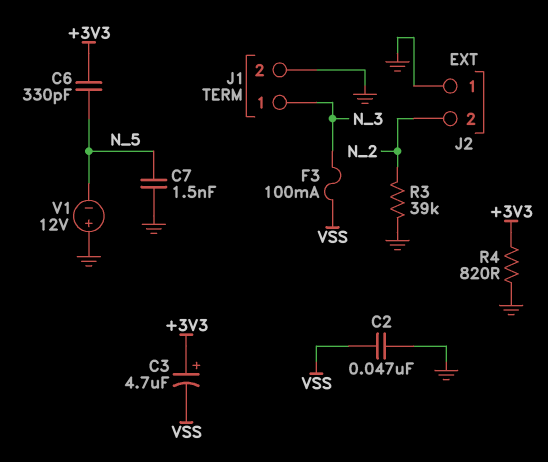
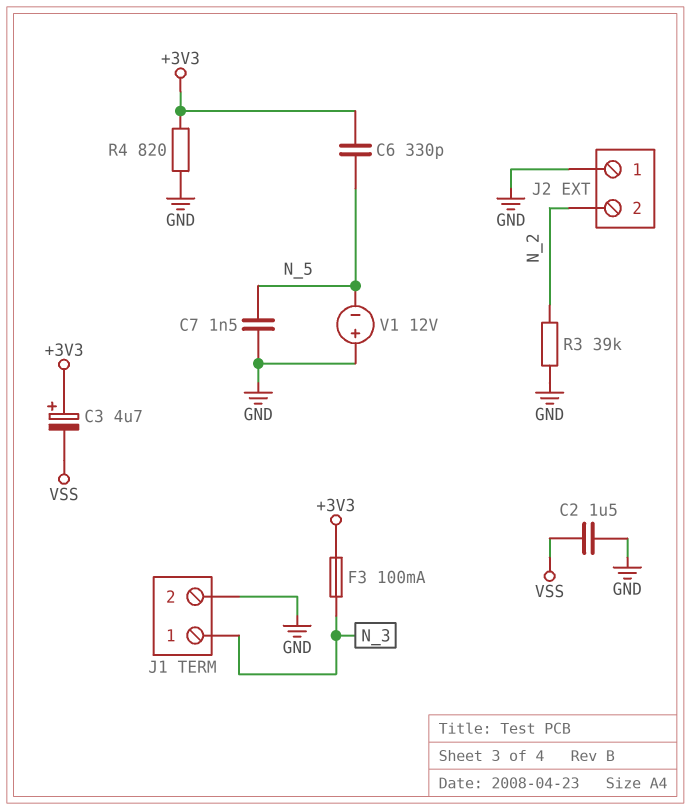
C2: 47nF (GND, VSS) -> 1.5uF (GND, VSS)
F3: 100mA (N_3, VSS) -> 100mA (+3V3, N_3)

